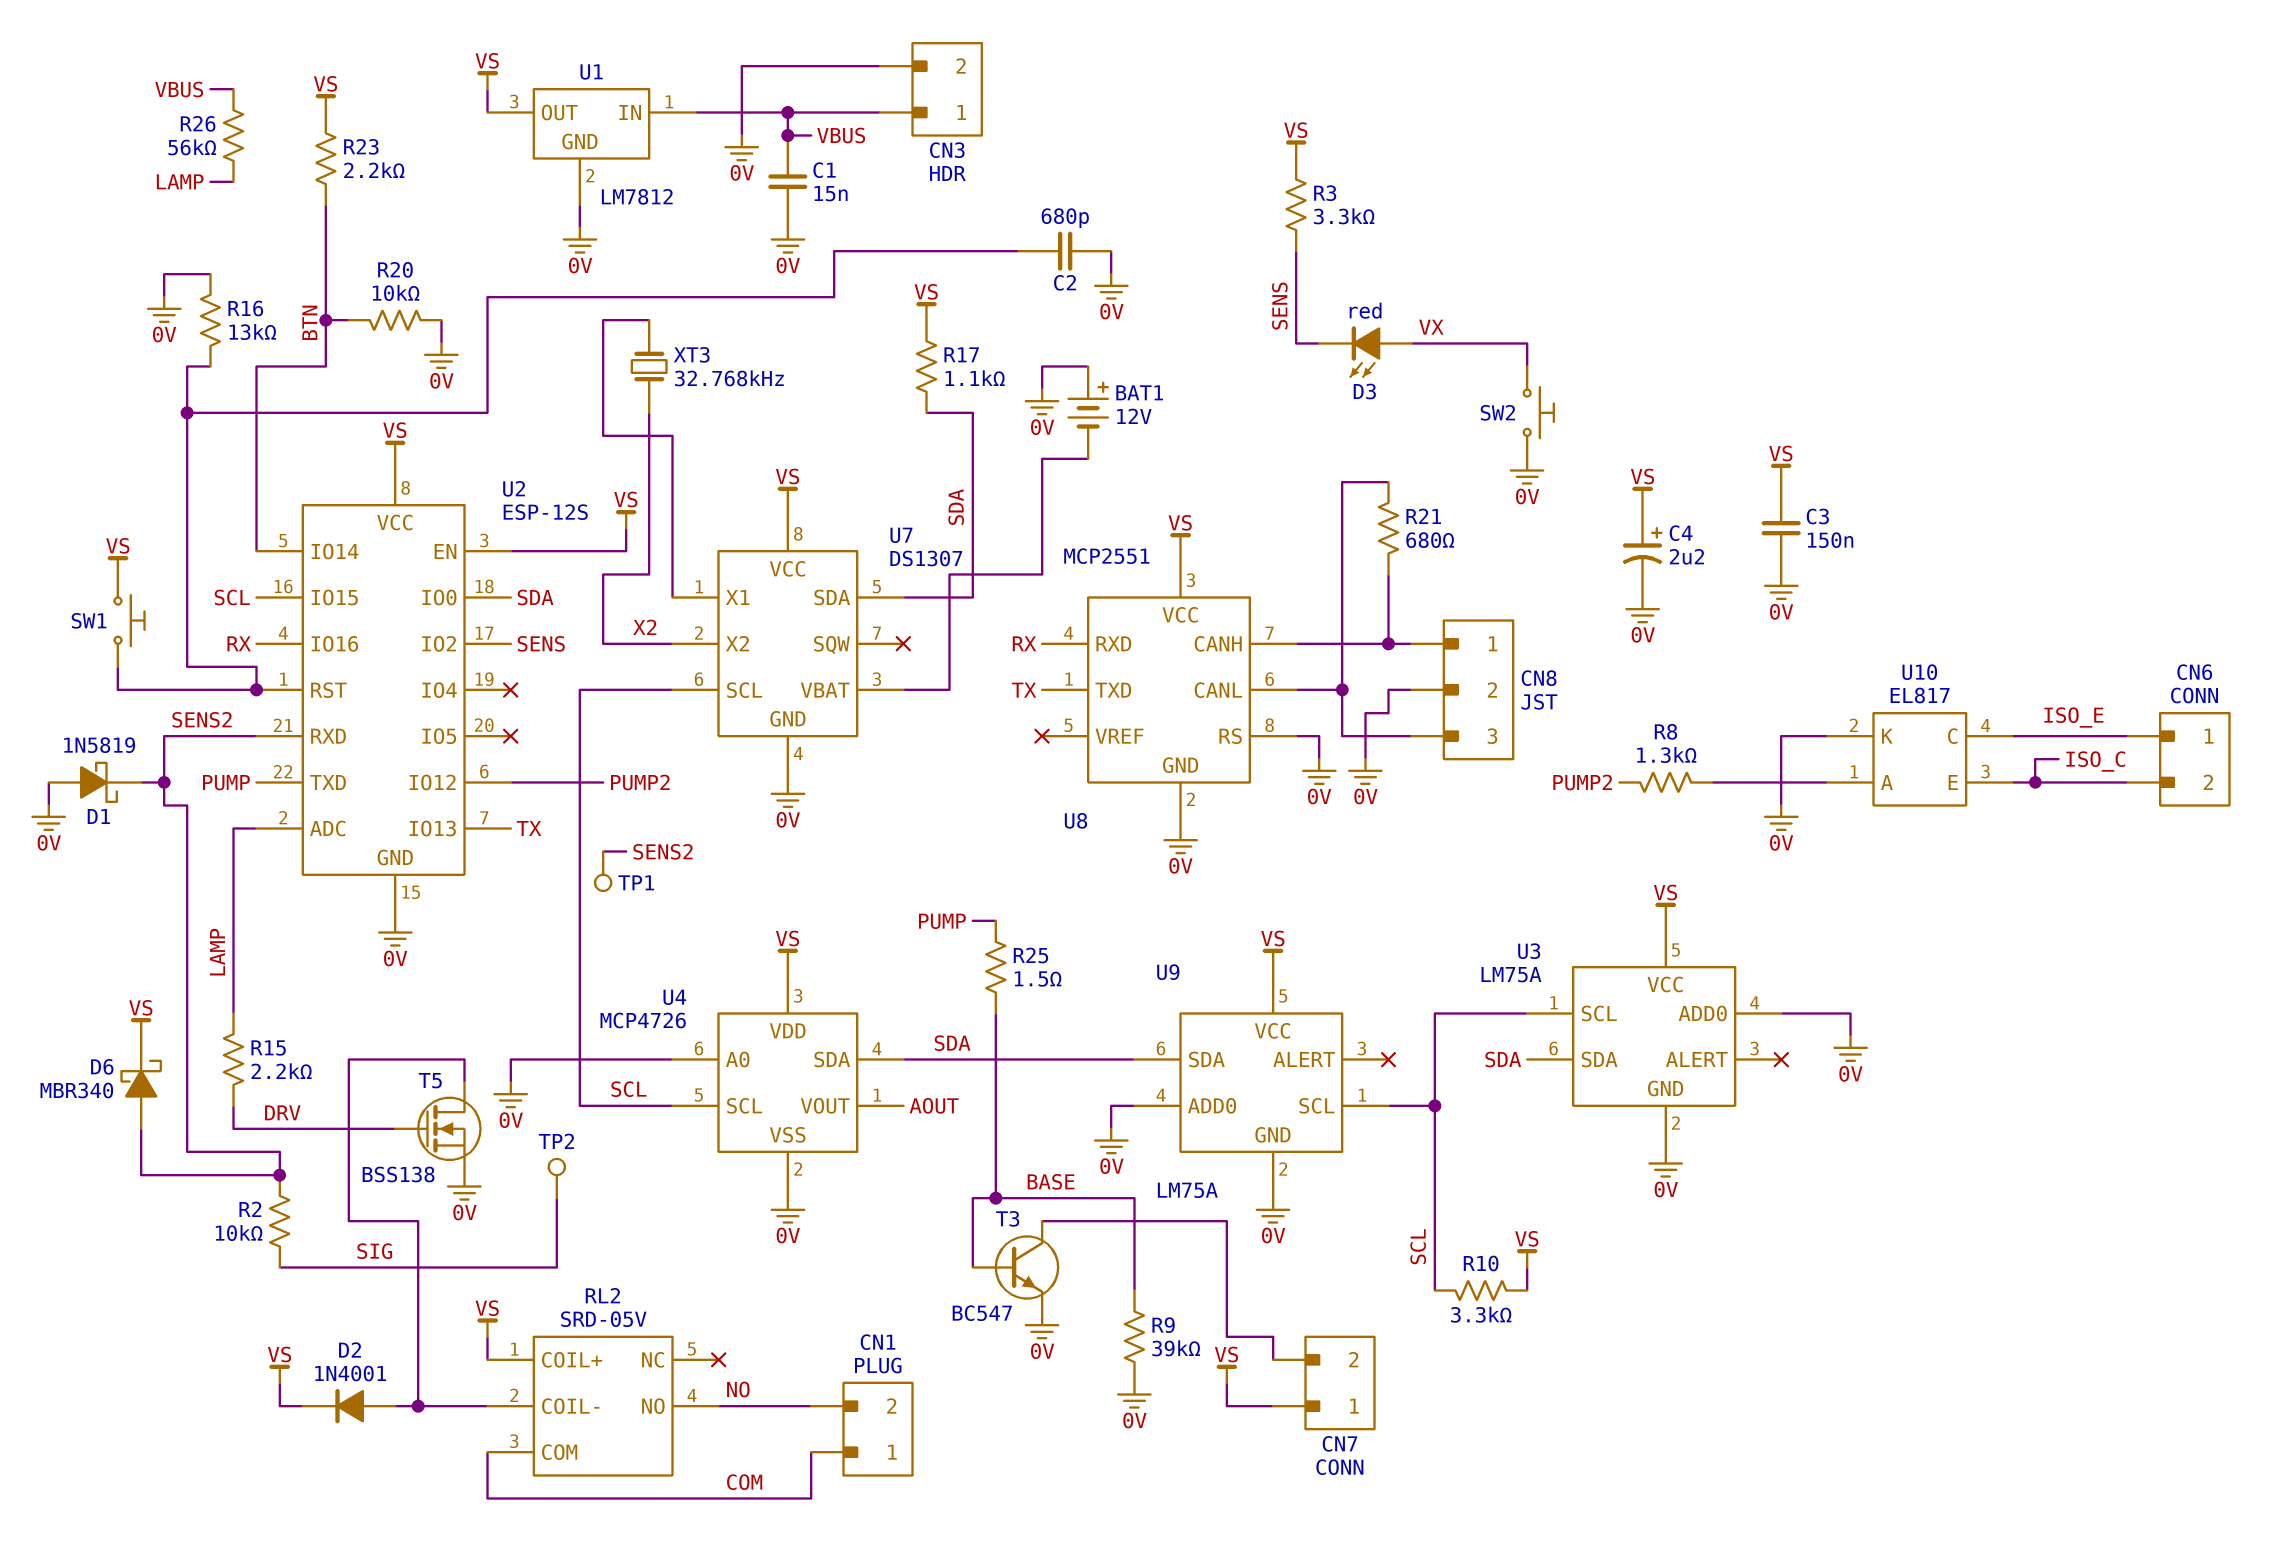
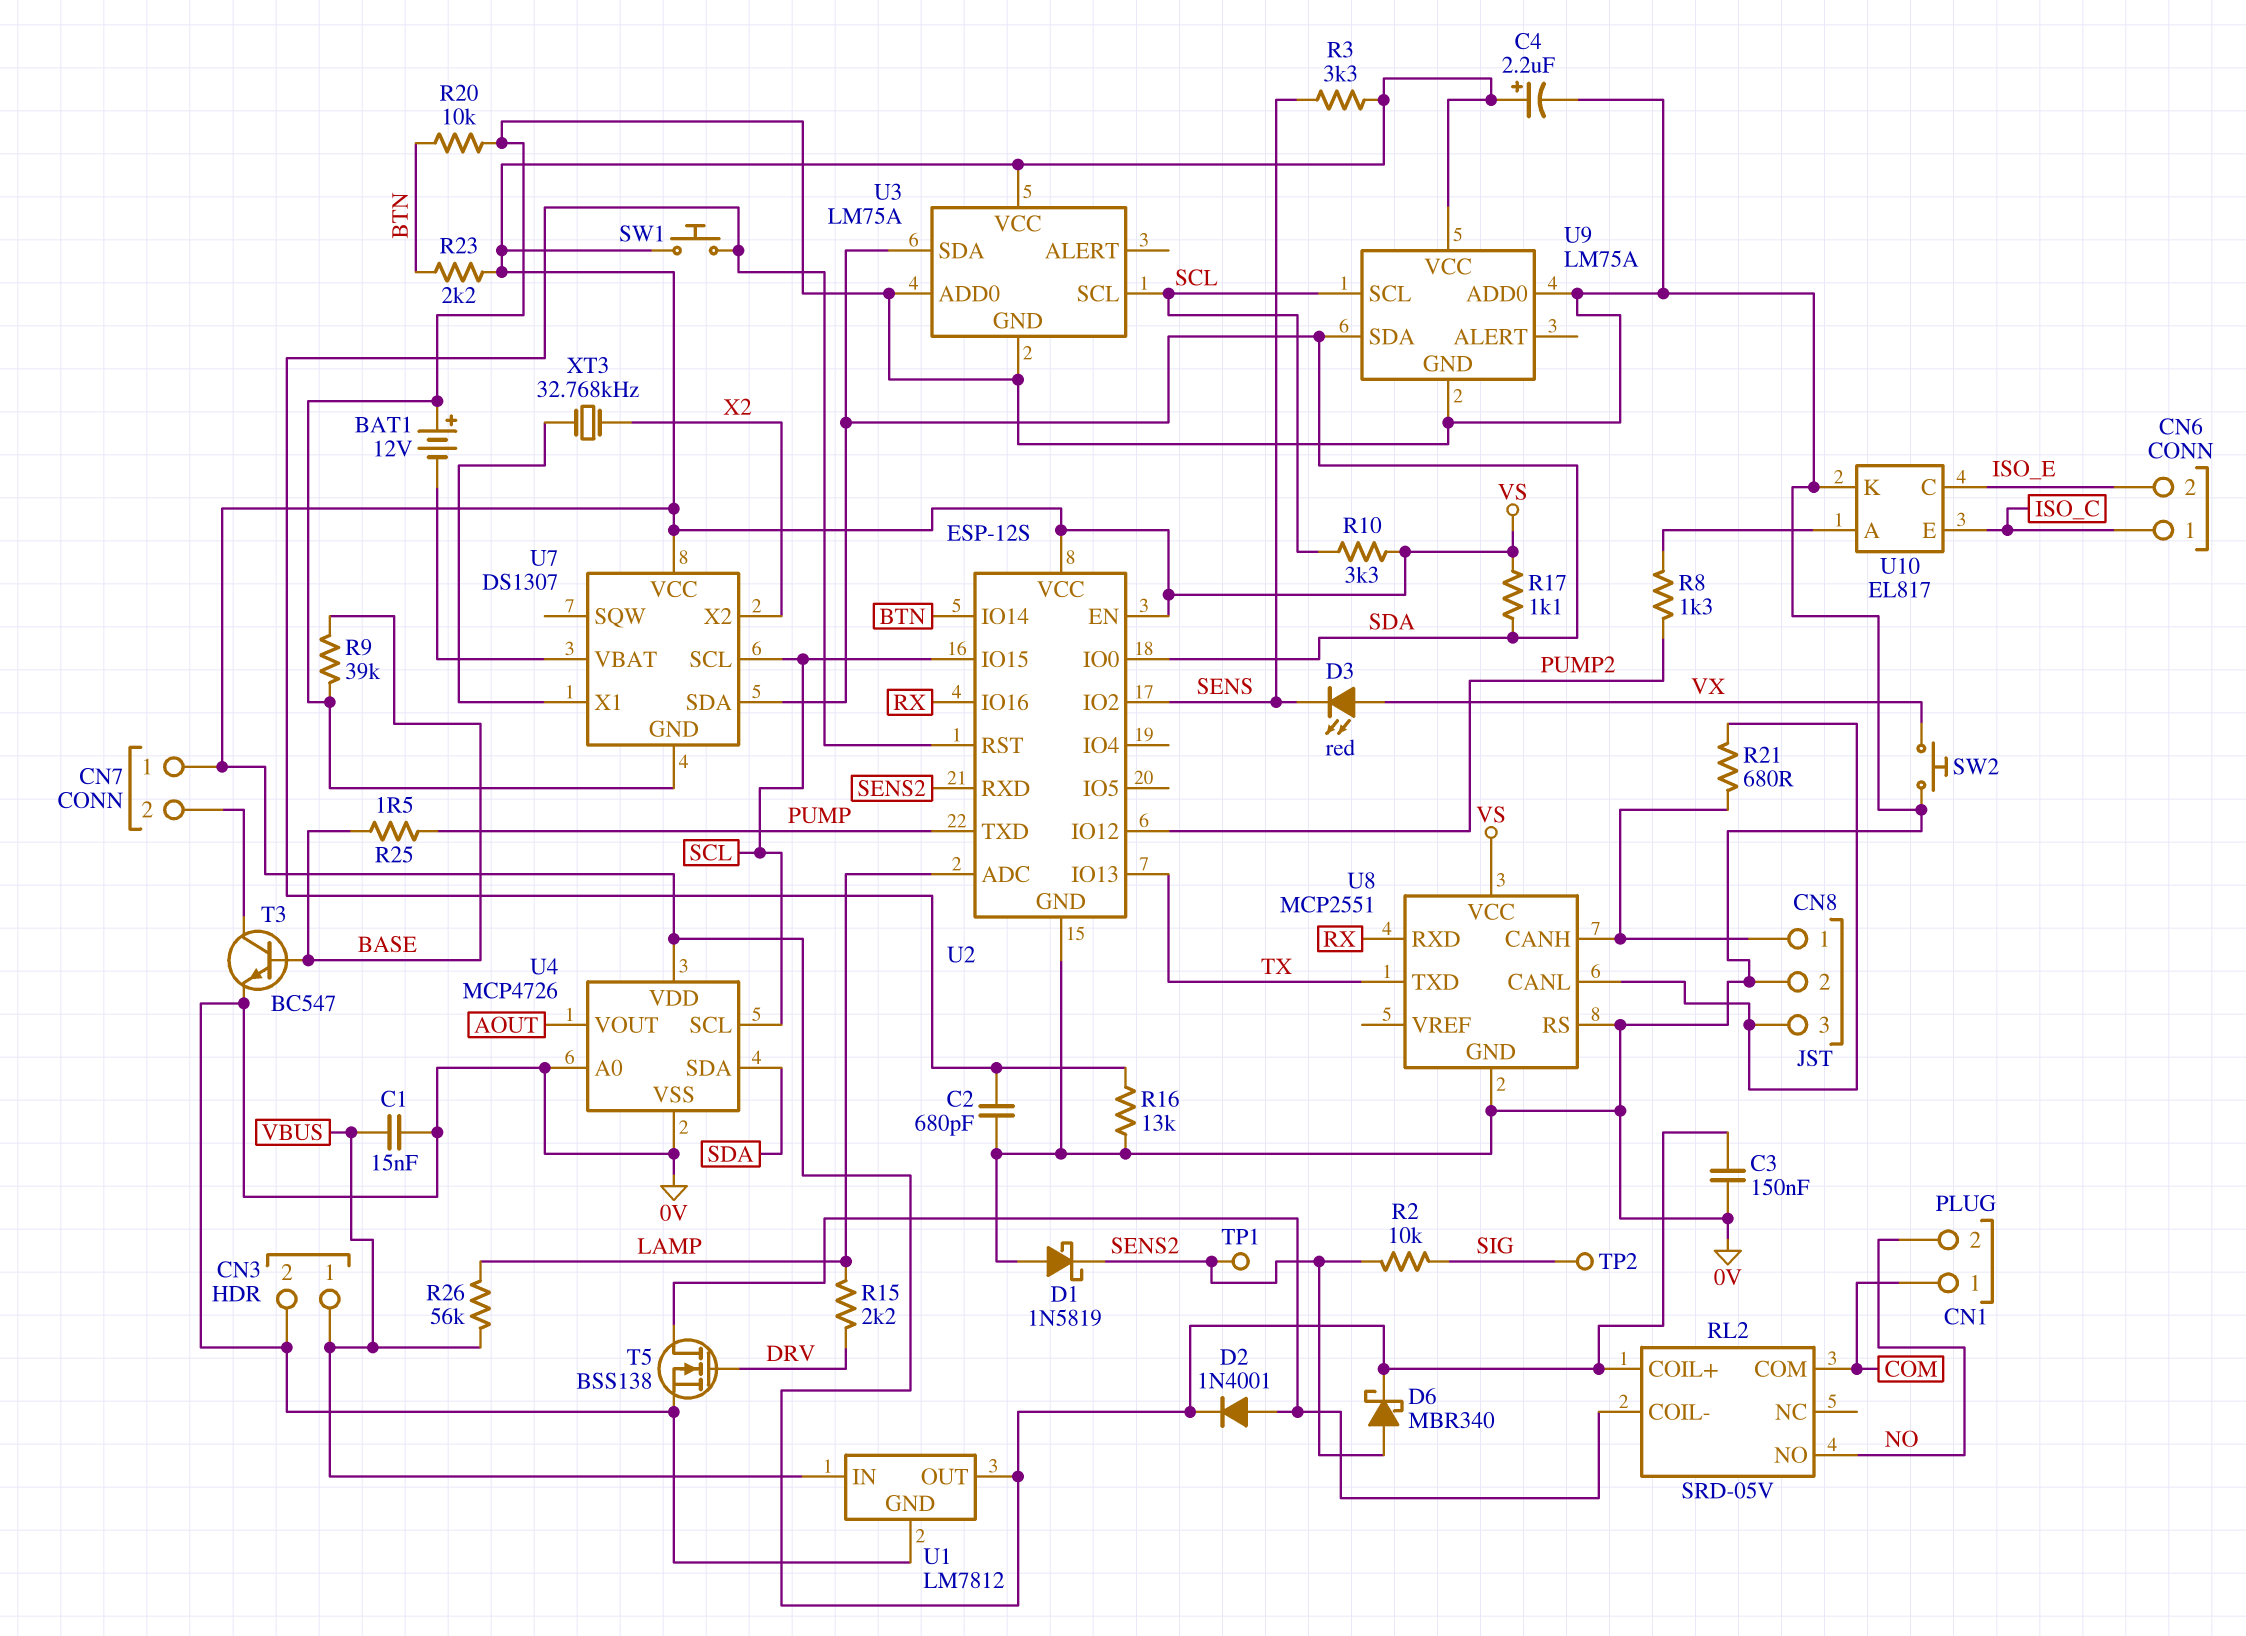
CN6 pin 1: ISO_E -> ISO_C
CN6 pin 2: ISO_C -> ISO_E

